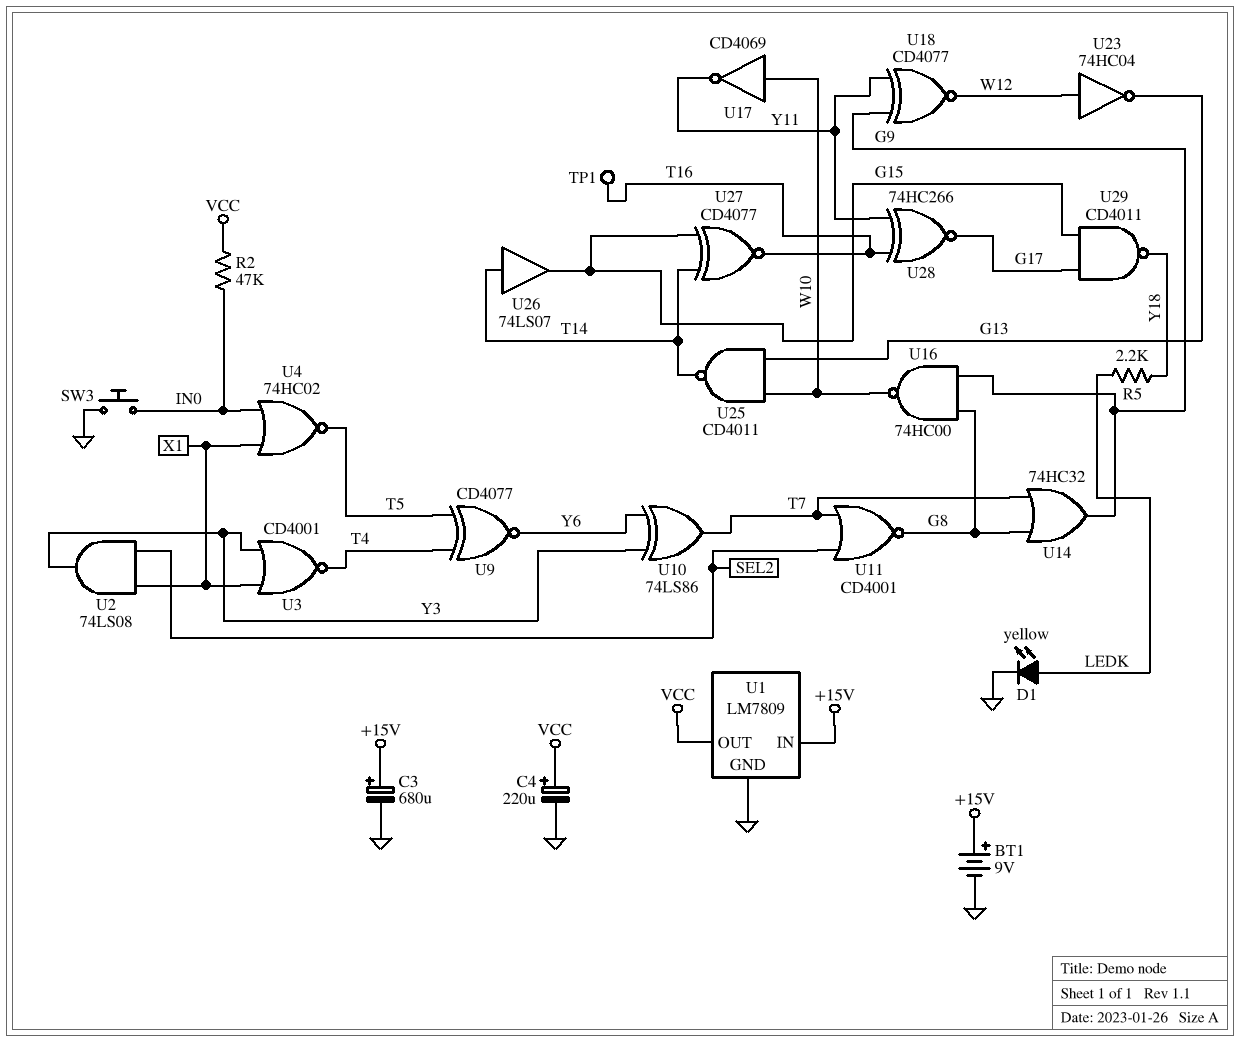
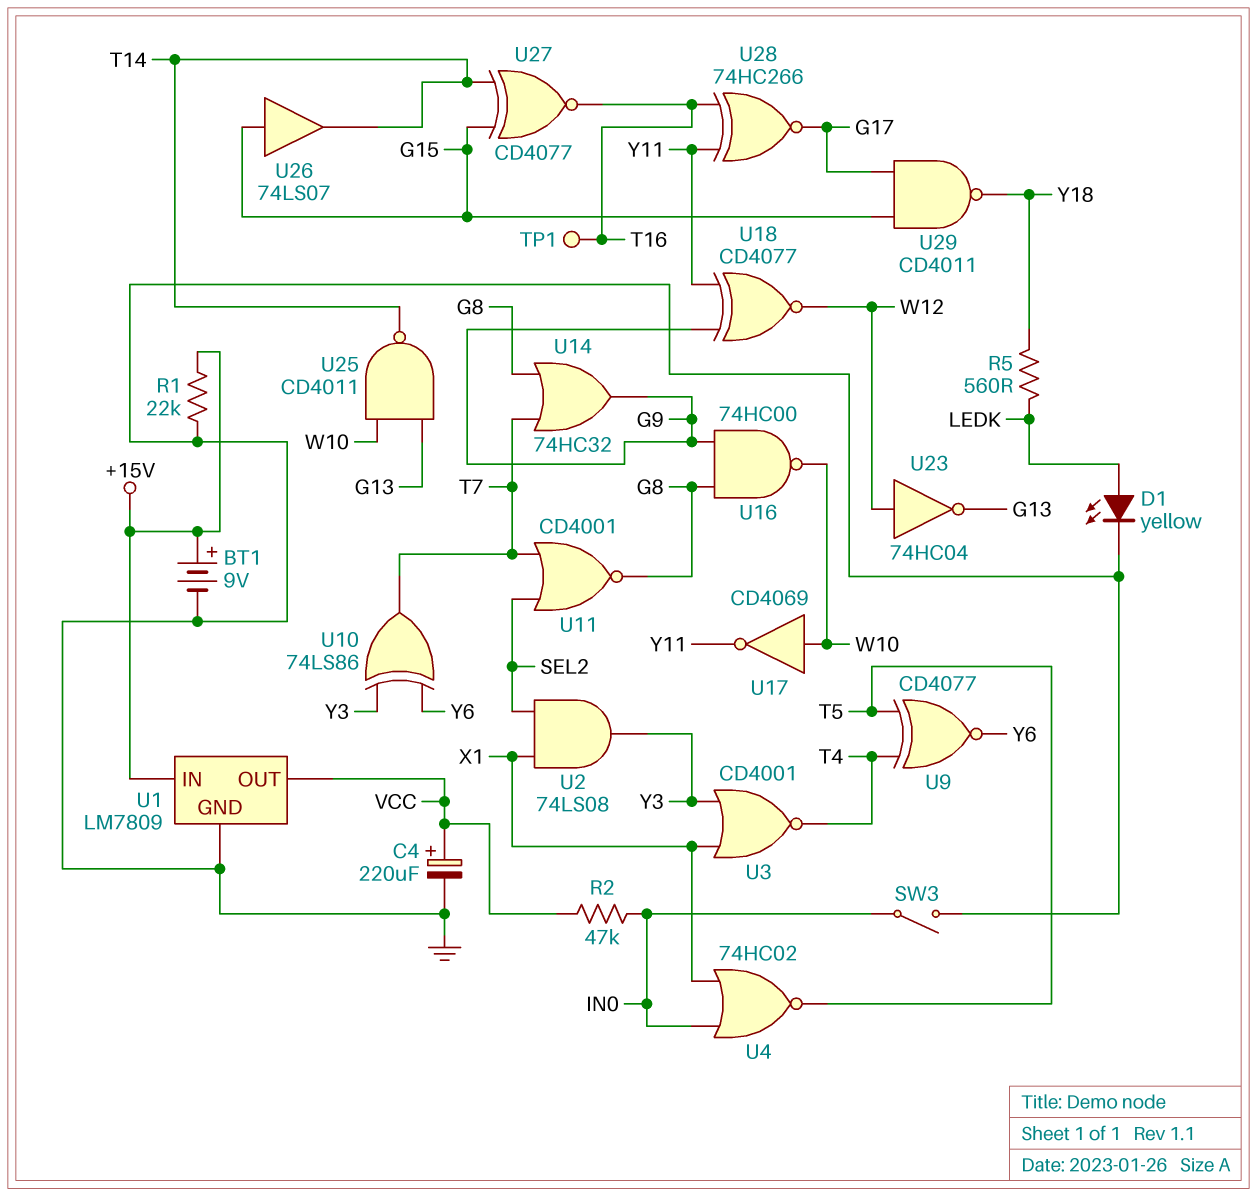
C3: 680uF (plus +15V, minus GND) -> none
R1: none -> 22k (+15V, GND)
R5: 2.2k (LEDK, Y18) -> 560 (LEDK, Y18)
SW3: button (GND, IN0) -> switch (GND, IN0)
U26: buffer 74LS07 (in T14, out G15) -> buffer 74LS07 (in G15, out T14)

